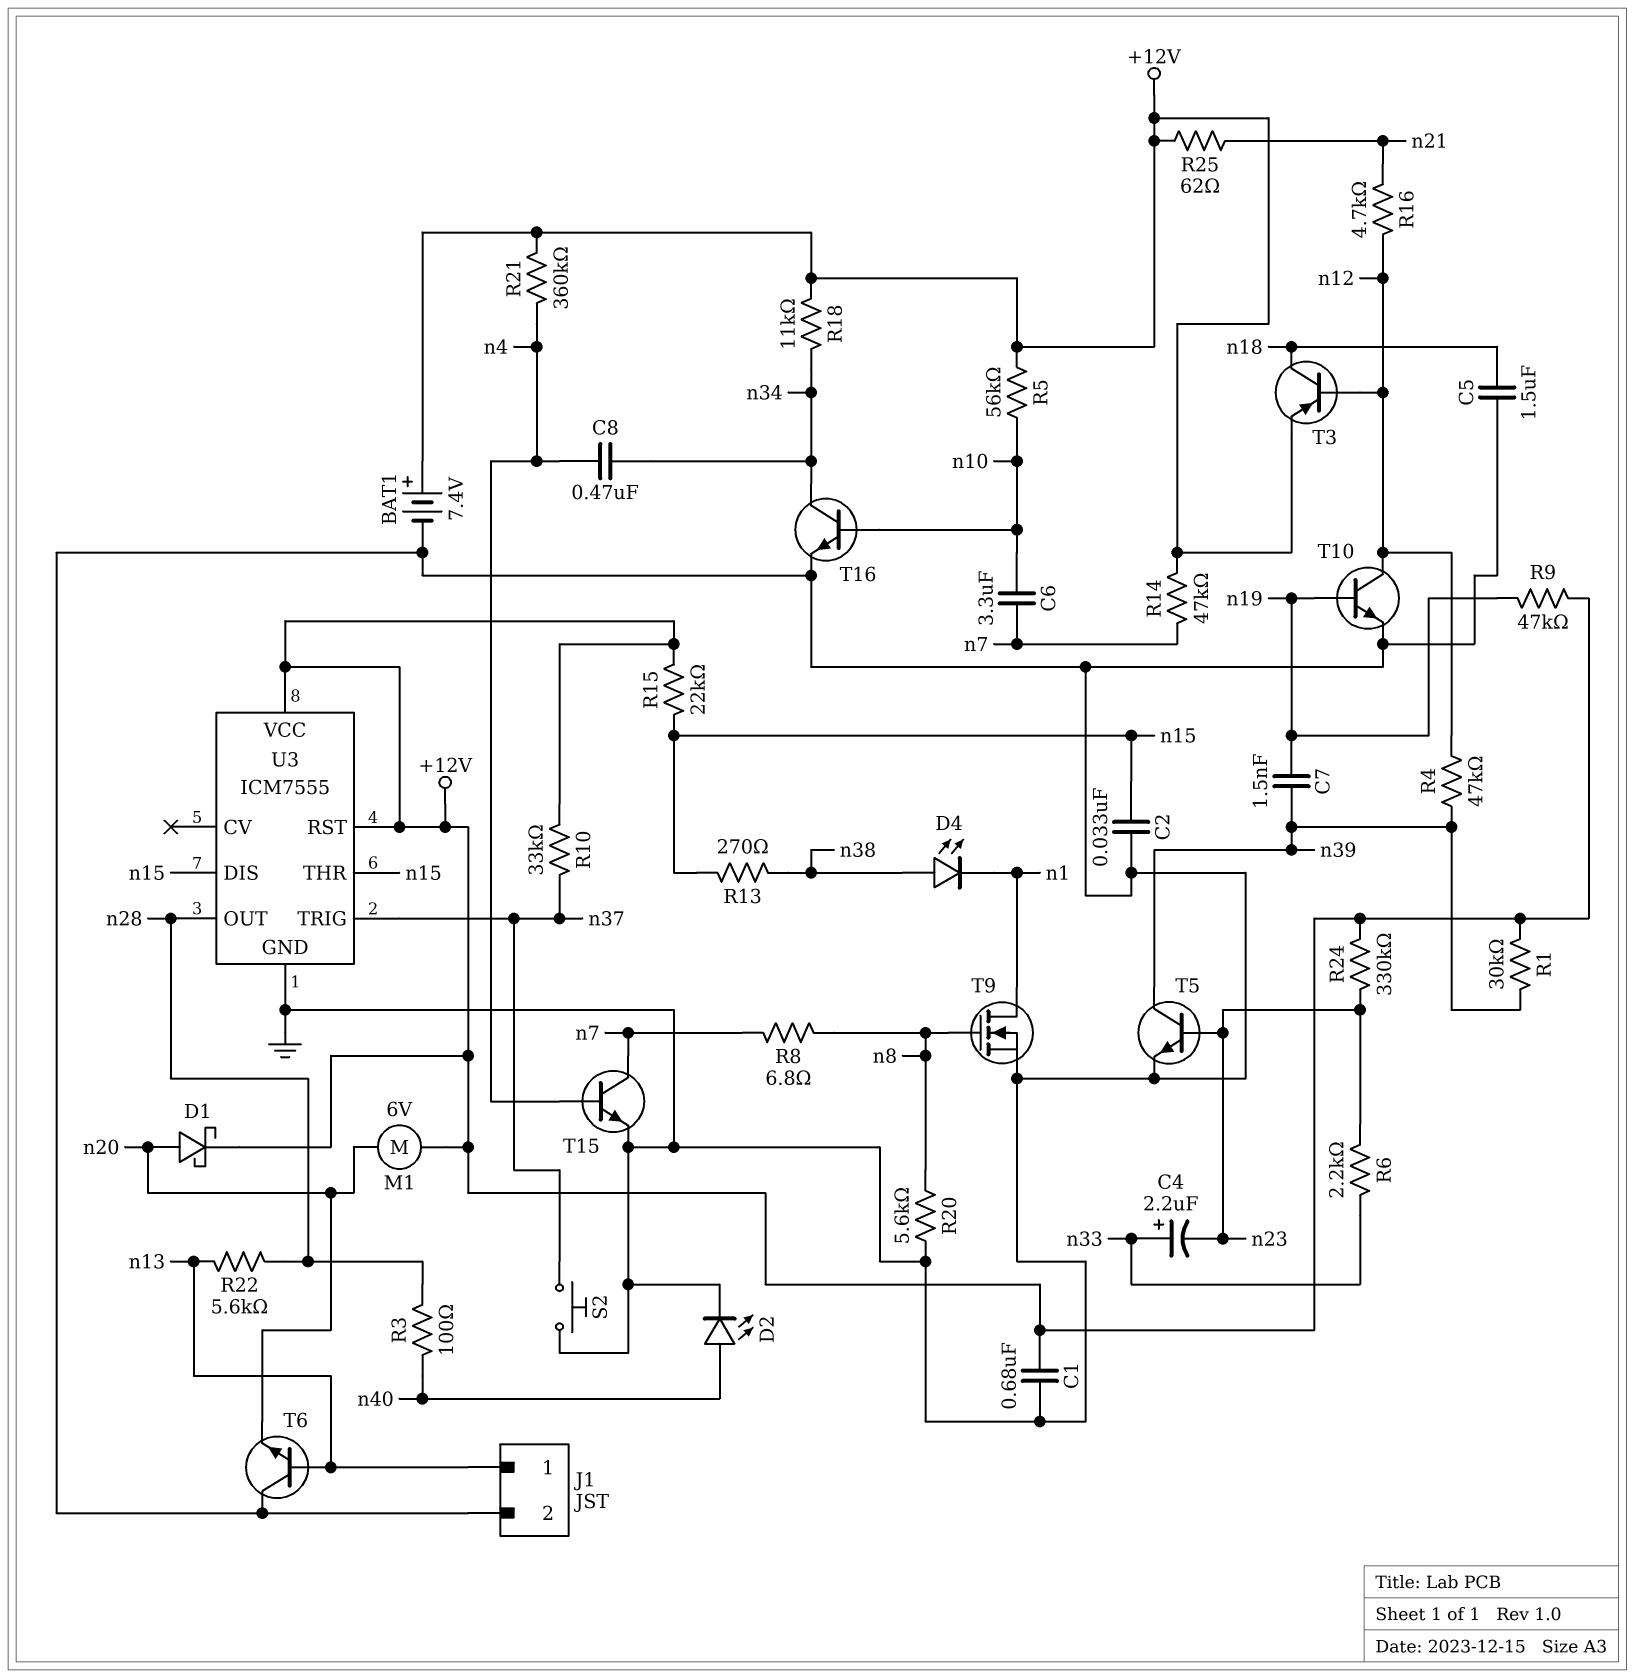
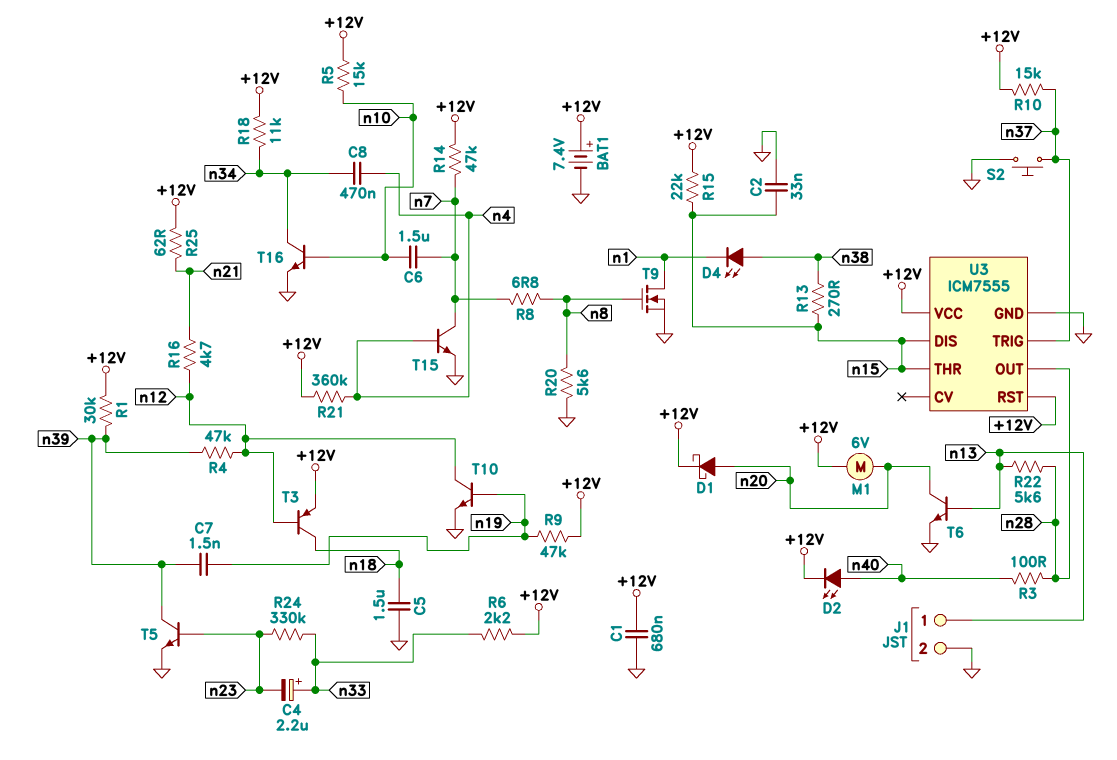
C6: 3.3uF (n7, n10) -> 1.5uF (n7, n10)
D2: LED (A n40, K GND) -> LED (A n40, K +12V)
R5: 56k (+12V, n10) -> 15k (+12V, n10)
R6: 2.2k (n23, n33) -> 2.2k (+12V, n33)
R10: 33k (+12V, n37) -> 15k (+12V, n37)
R24: 330k (+12V, n23) -> 330k (n23, n33)
T6: NPN (B n13, C GND, E n20) -> NPN (B n13, C n20, E GND)

